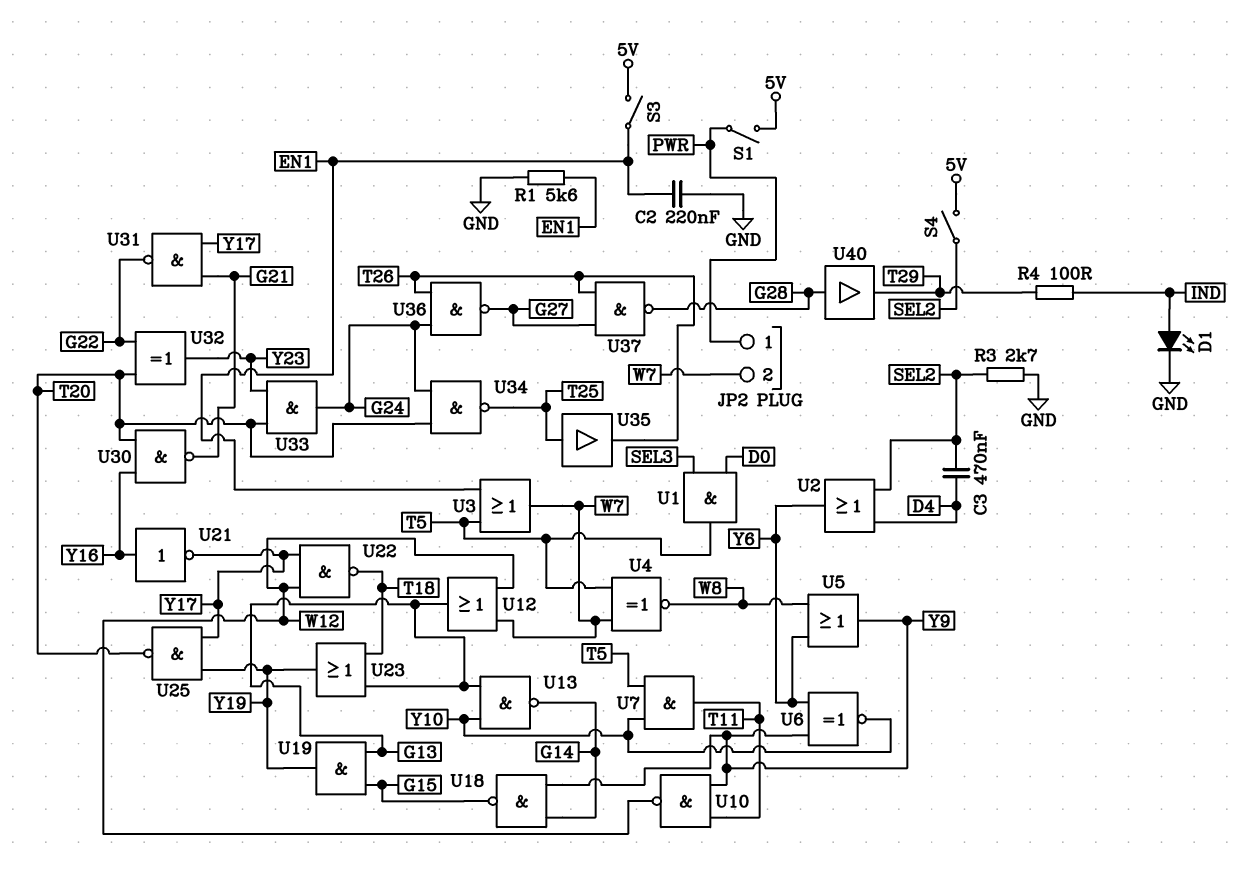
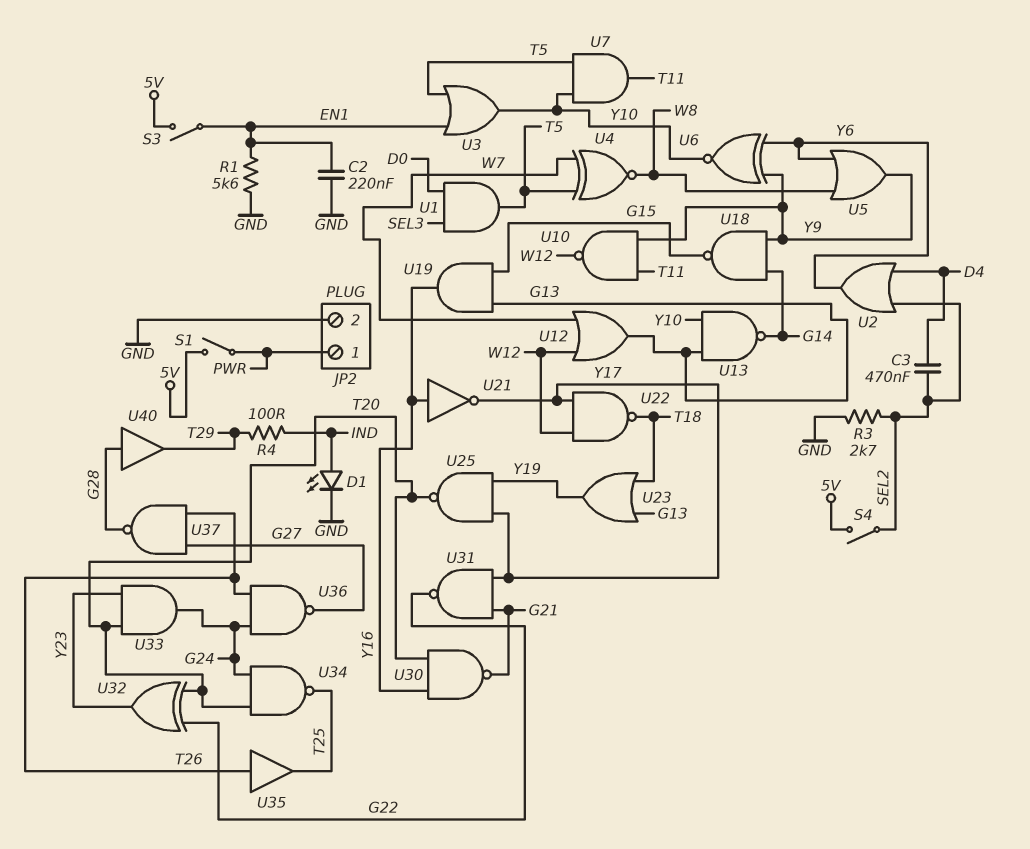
JP2 pin 2: W7 -> GND
U3: OR (in EN1, in T5, out W7) -> OR (in EN1, in T5, out Y10)
U19: AND (in G13, in G15, out Y19) -> AND (in G13, in G15, out Y16)
U35: buffer (in T25, out T26) -> buffer (in T26, out T25)

